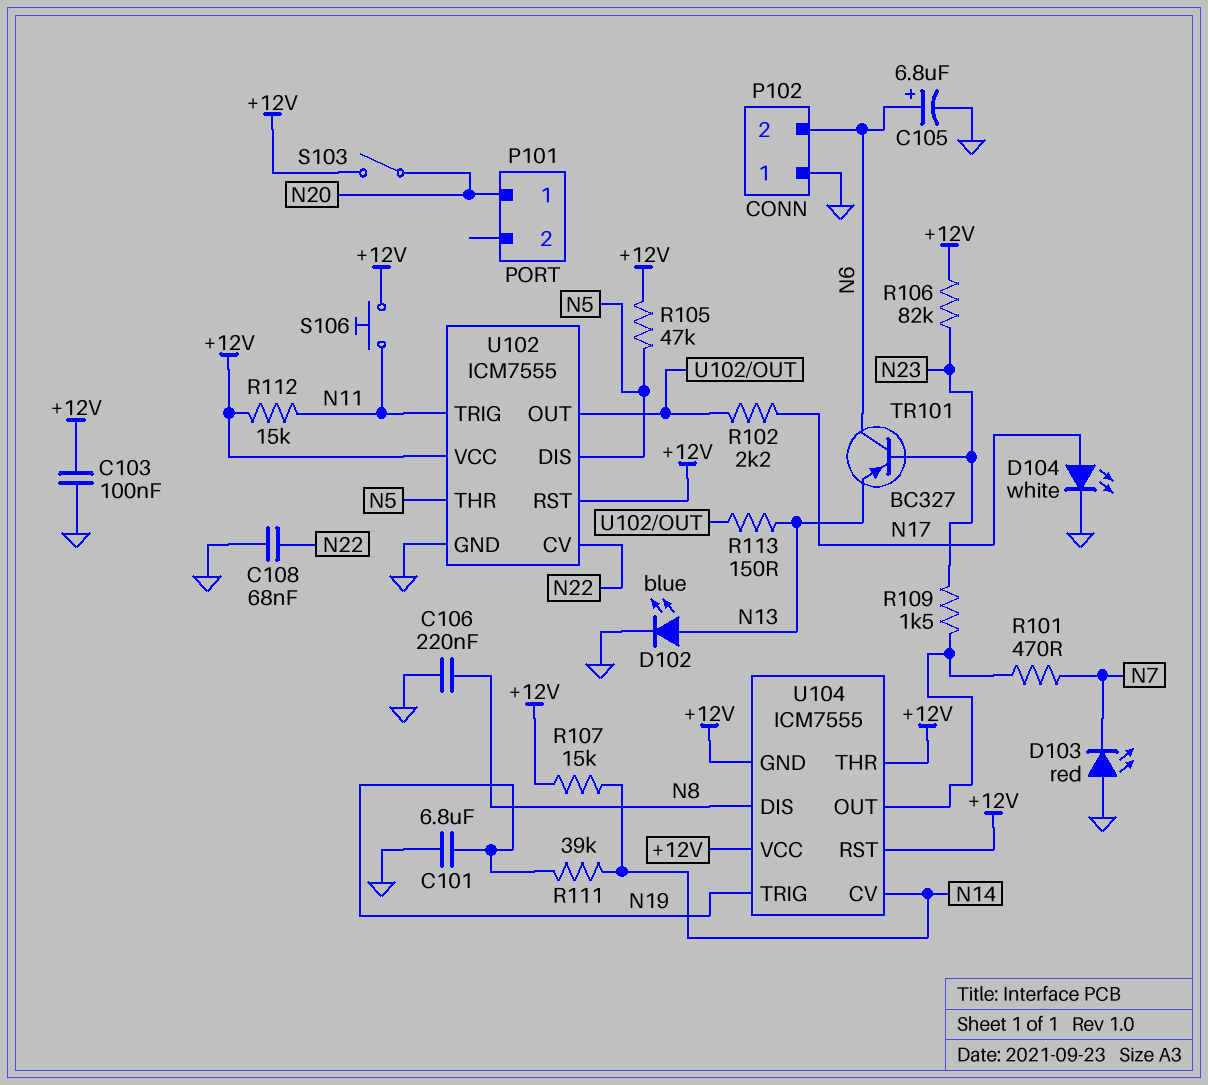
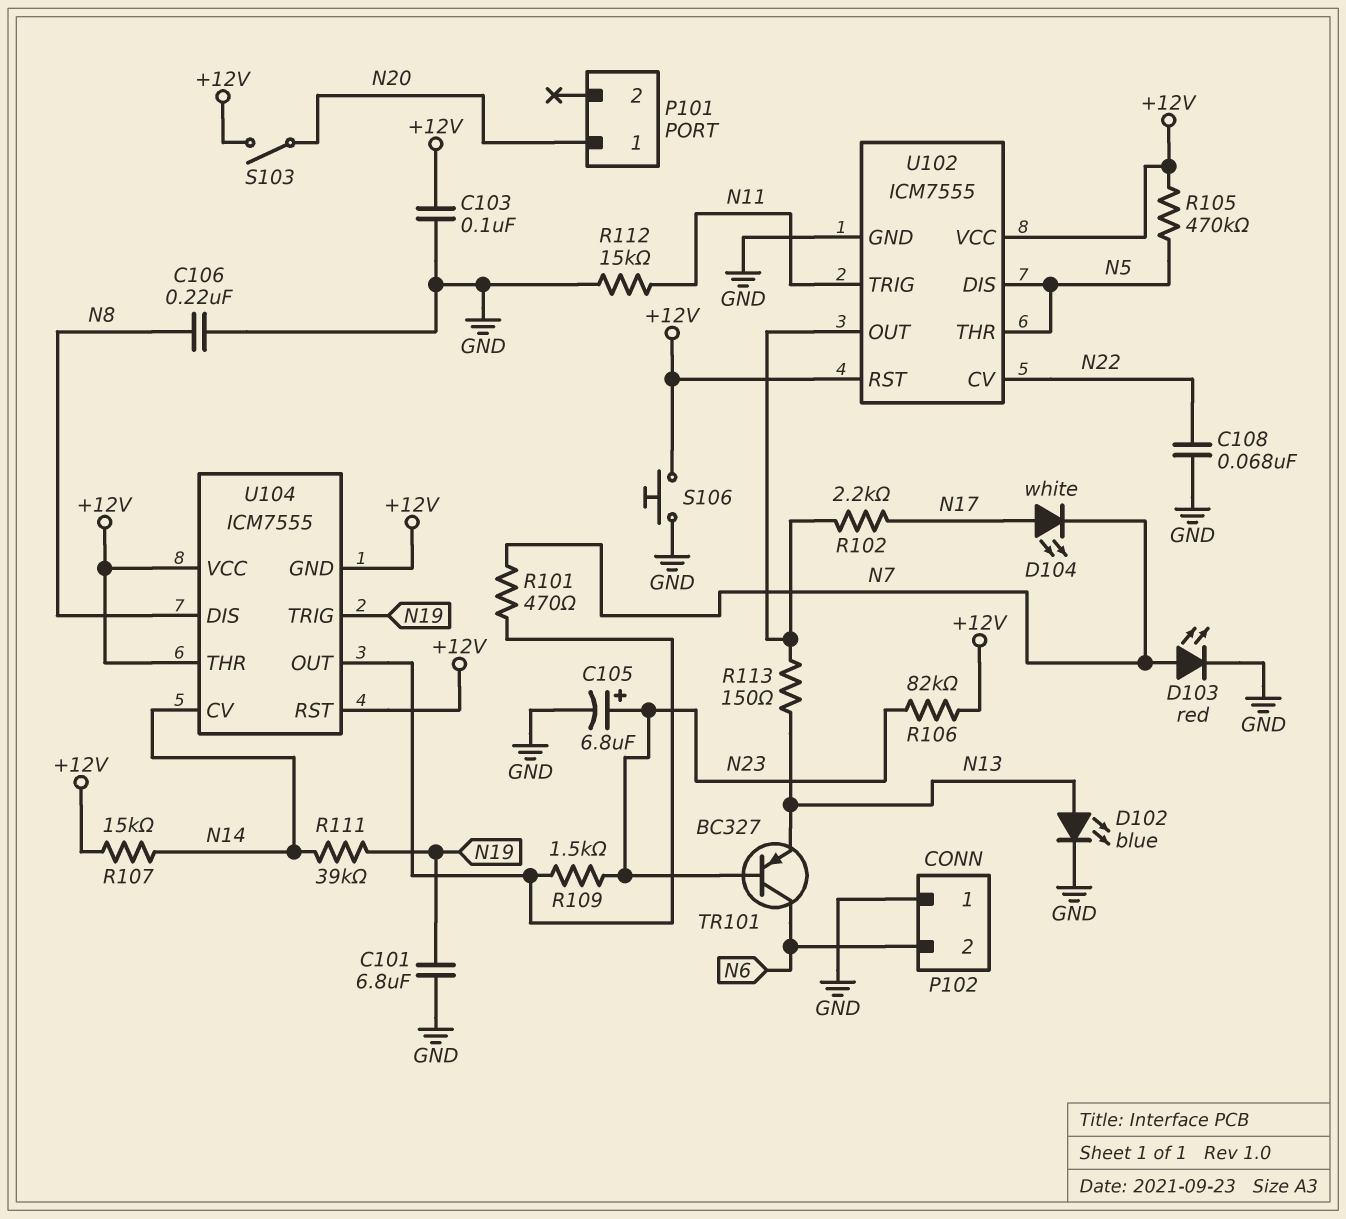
C105: 6.8uF (plus N6, minus GND) -> 6.8uF (plus N23, minus GND)
D103: LED red (A GND, K N7) -> LED red (A N7, K GND)
D104: LED white (A N17, K GND) -> LED white (A N17, K N7)
R105: 47k (+12V, N5) -> 470k (+12V, N5)
R112: 15k (+12V, N11) -> 15k (GND, N11)
S106: button (+12V, N11) -> button (+12V, GND)

